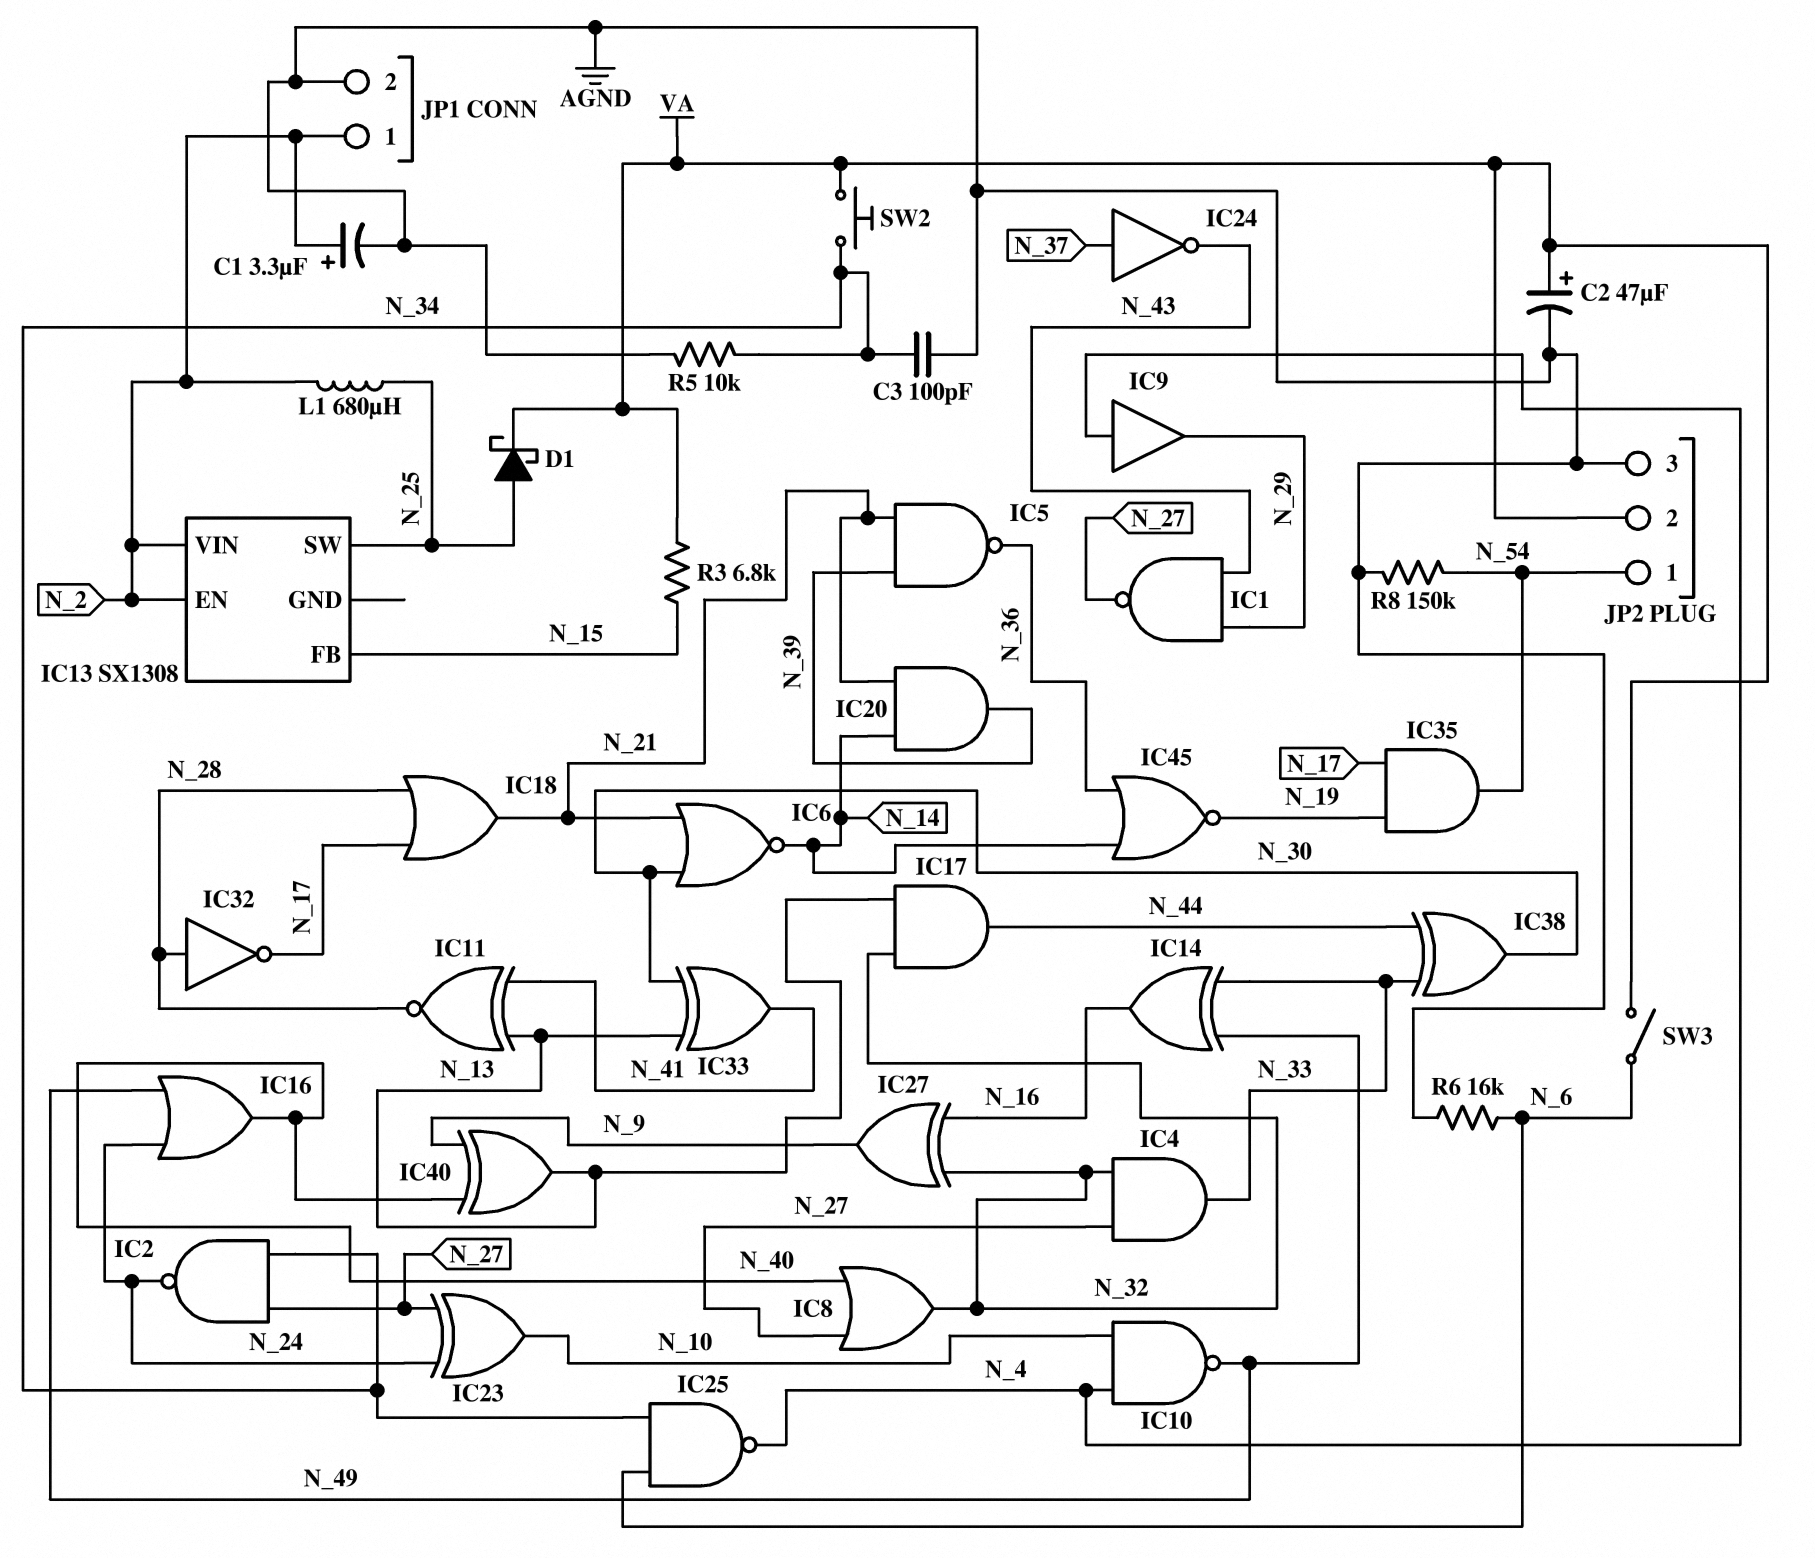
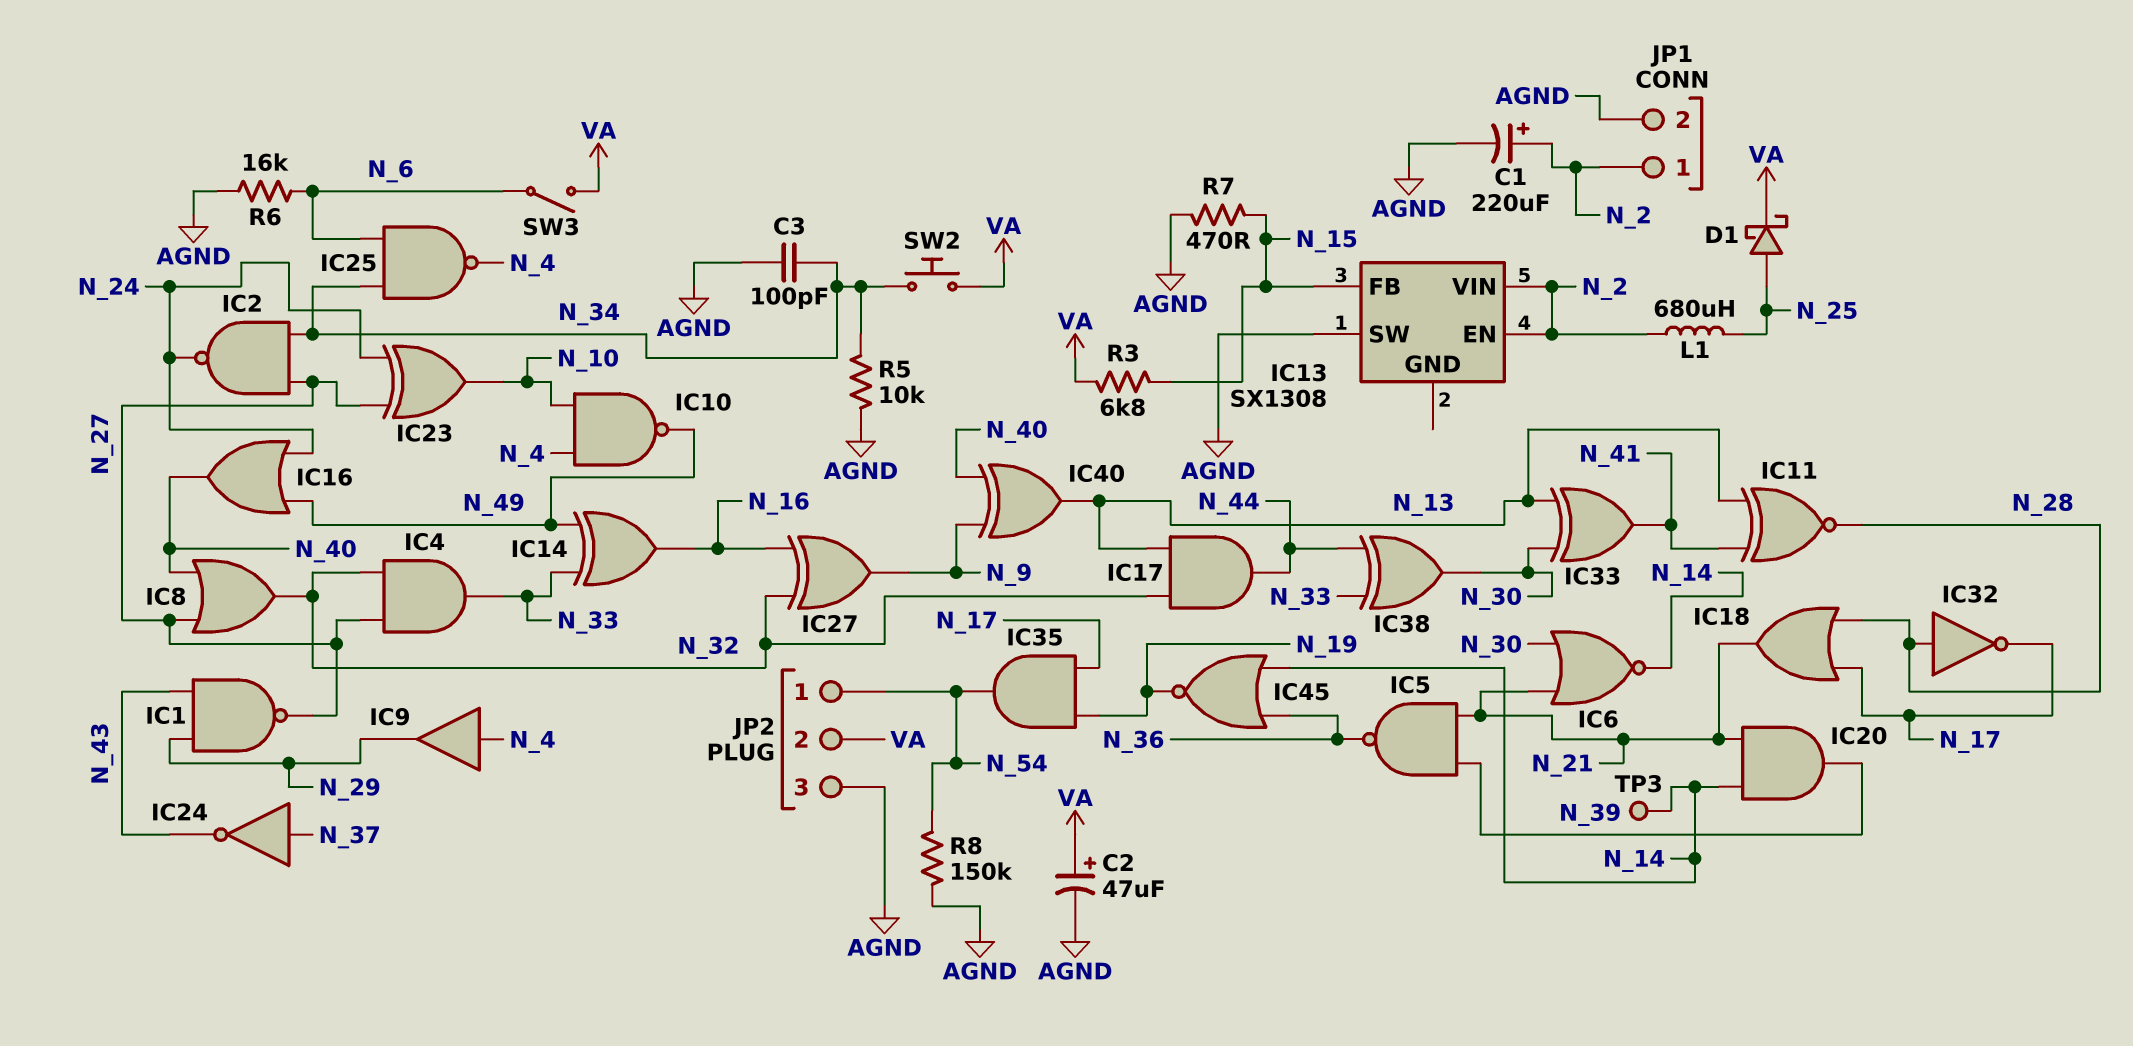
C1: 3.3uF (plus N_2, minus AGND) -> 220uF (plus N_2, minus AGND)
IC13 pin SW: N_25 -> AGND
R7: none -> 470 (AGND, N_15)
TP3: none -> test point (N_14)

